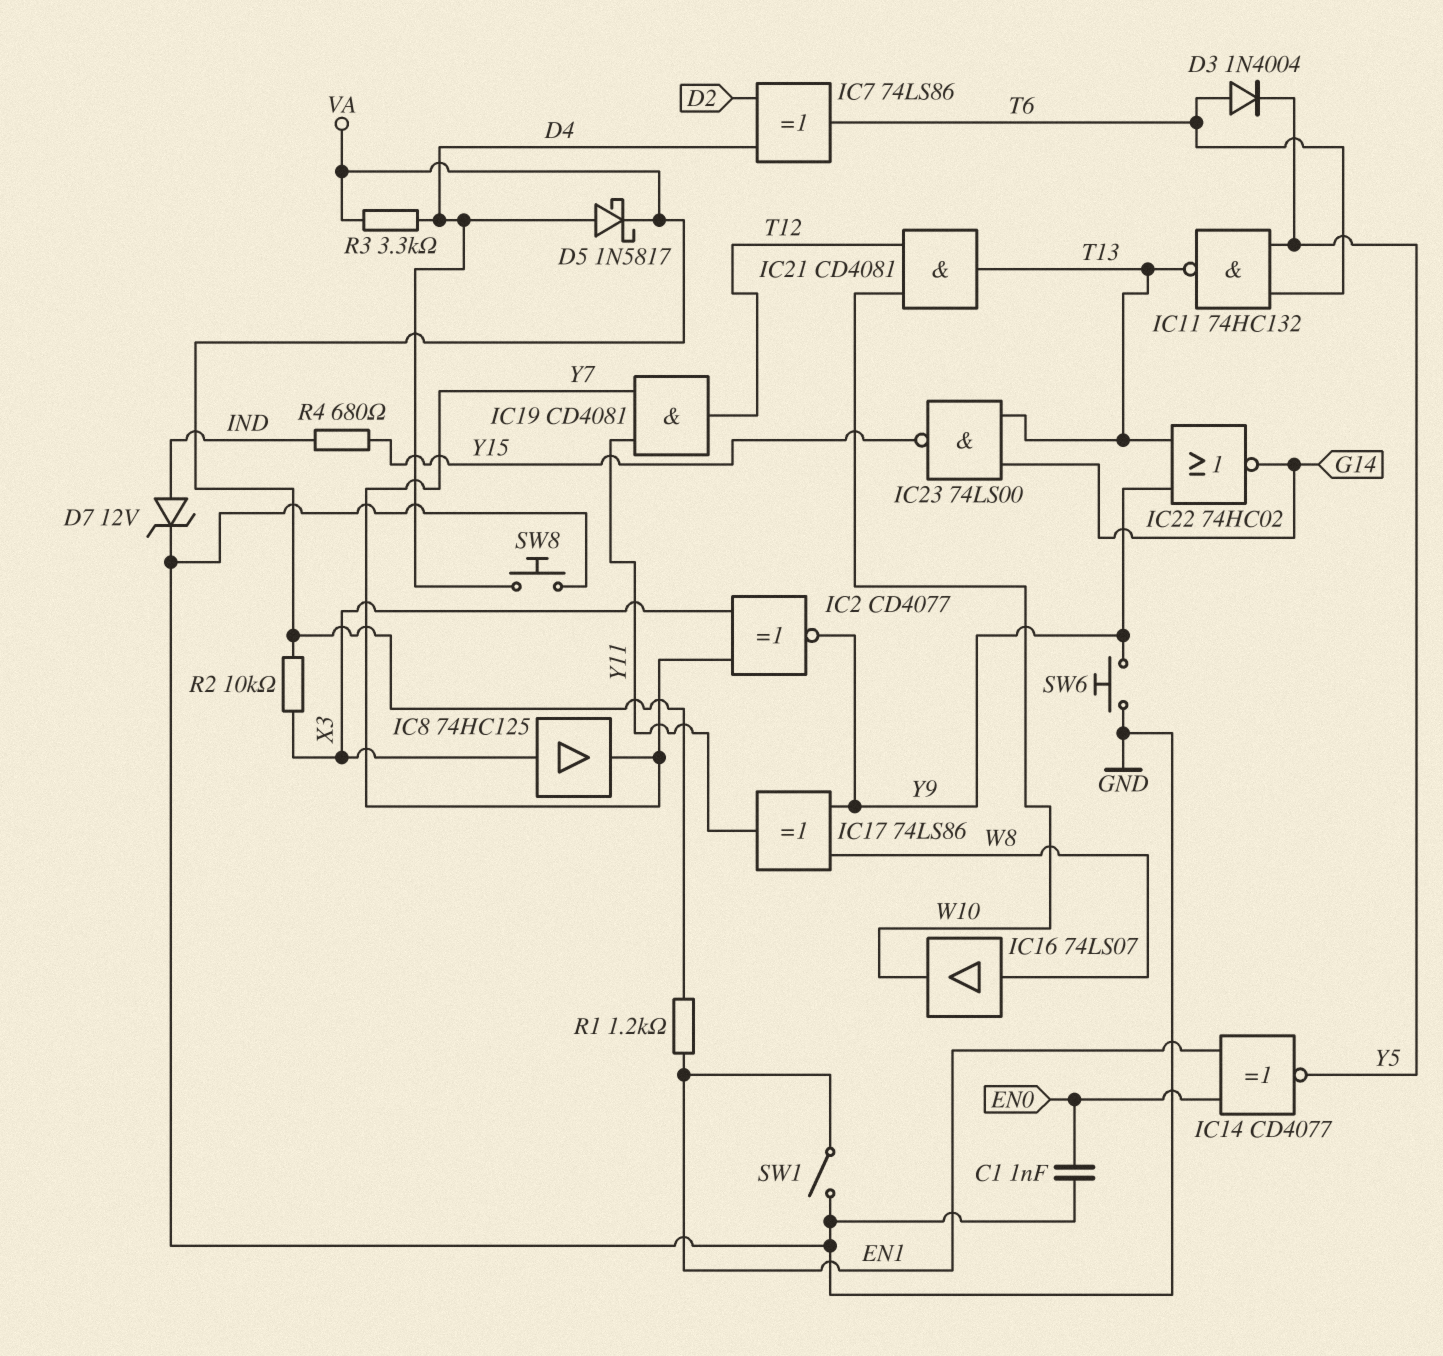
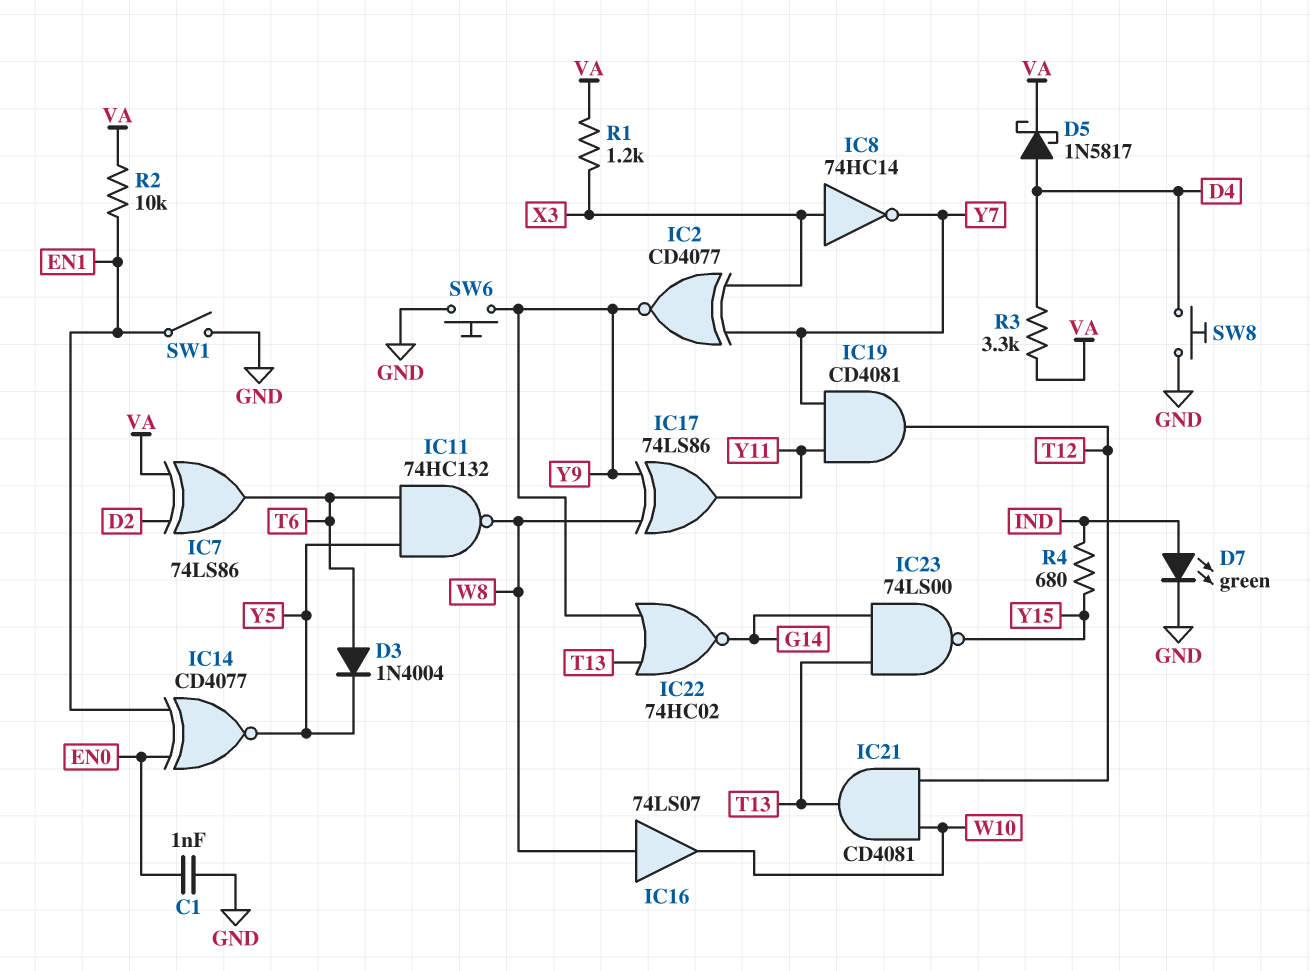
D7: zener 12V (A IND, K GND) -> LED green (A IND, K GND)
IC7: XOR 74LS86 (in D2, in D4, out T6) -> XOR 74LS86 (in D2, in VA, out T6)
IC8: buffer 74HC125 (in X3, out Y7) -> NOT 74HC14 (in X3, out Y7)
IC11: NAND 74HC132 (in T6, in Y5, out T13) -> NAND 74HC132 (in T6, in Y5, out W8)
R1: 1.2k (EN1, VA) -> 1.2k (VA, X3)
R2: 10k (VA, X3) -> 10k (EN1, VA)

